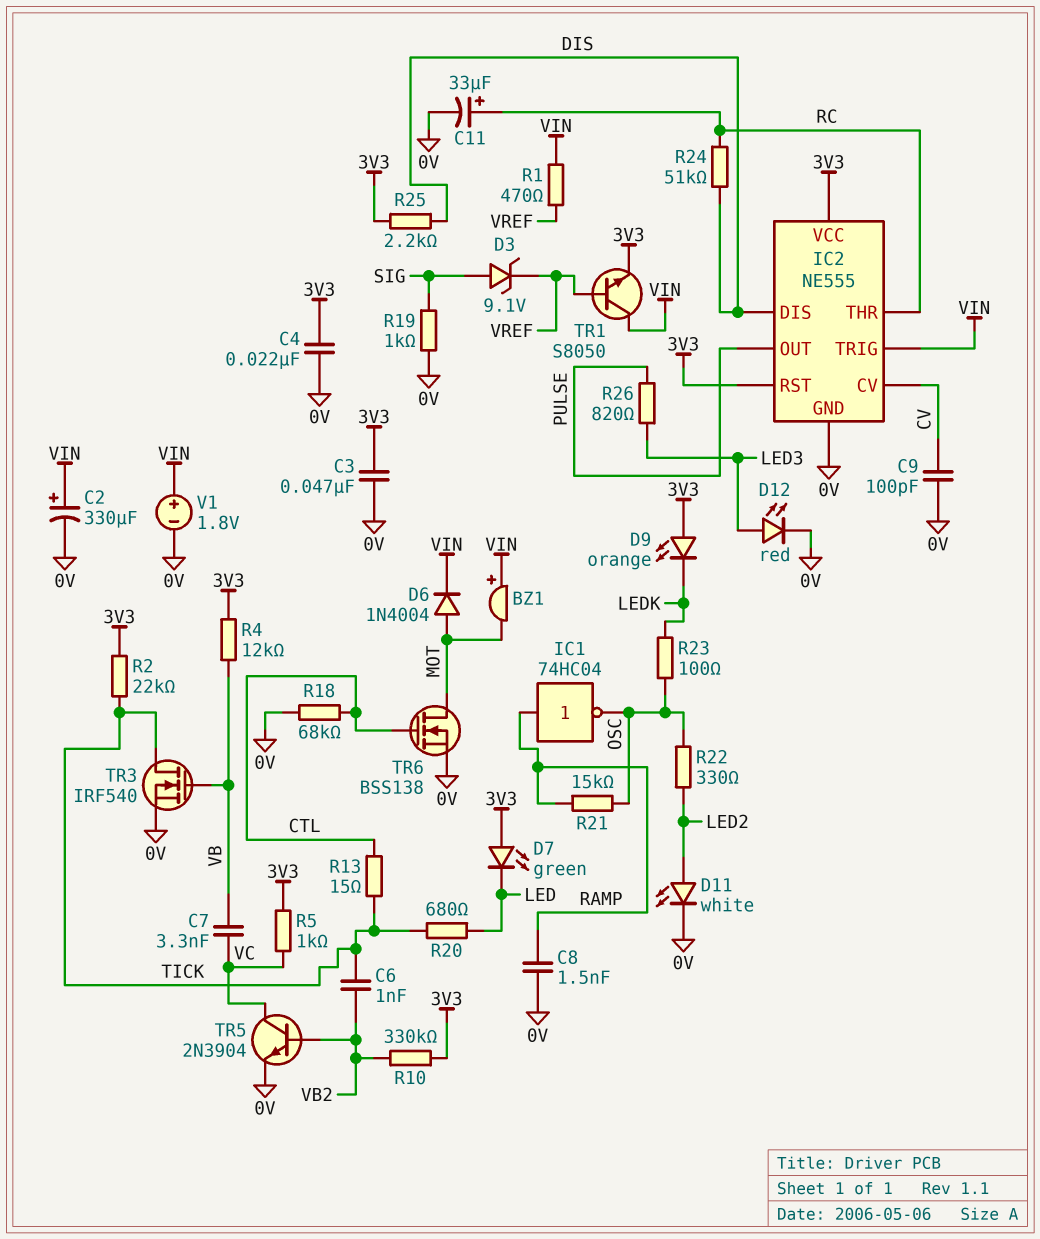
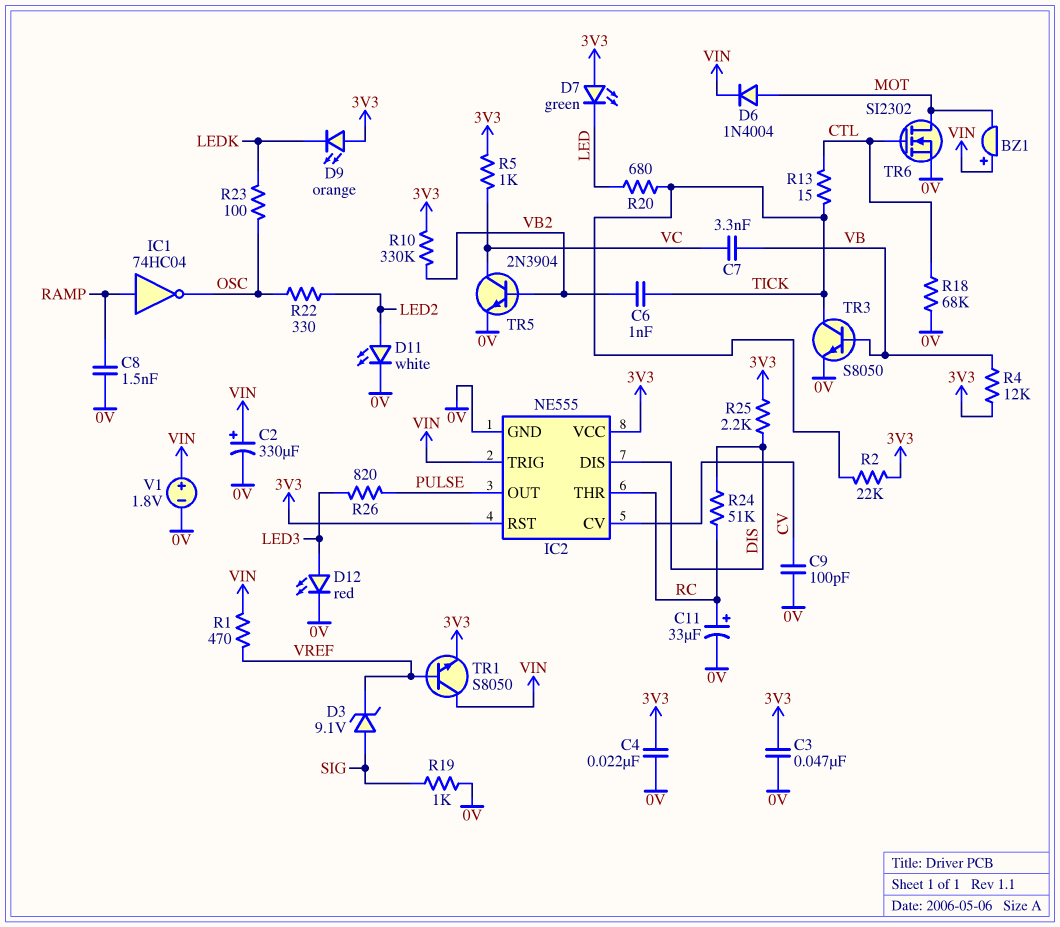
R21: 15k (OSC, RAMP) -> none
TR3: NMOS IRF540 (G VB, D TICK, S 0V) -> NPN S8050 (B VB, C TICK, E 0V)
TR6: NMOS BSS138 (G CTL, D MOT, S 0V) -> NMOS SI2302 (G CTL, D MOT, S 0V)

